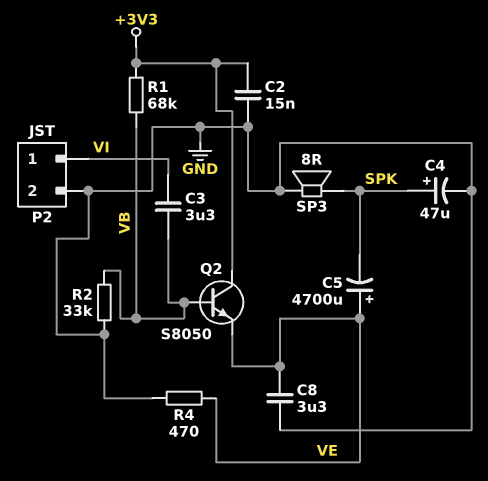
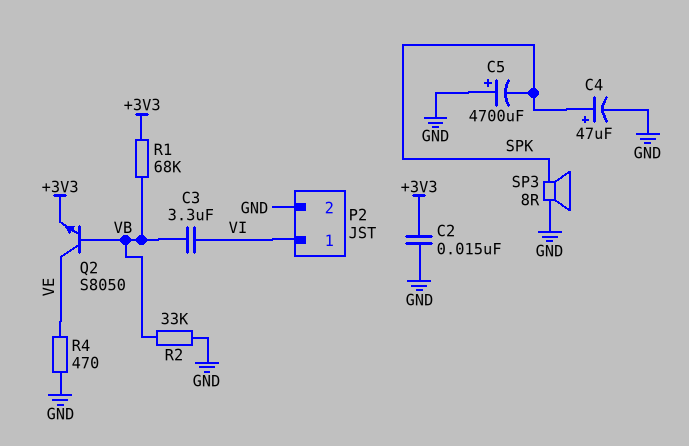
C5: 4700uF (plus VE, minus SPK) -> 4700uF (plus GND, minus SPK)
C8: 3.3uF (GND, VE) -> none
Q2: NPN S8050 (B VB, C +3V3, E VE) -> NPN S8050 (B VB, C VE, E +3V3)

